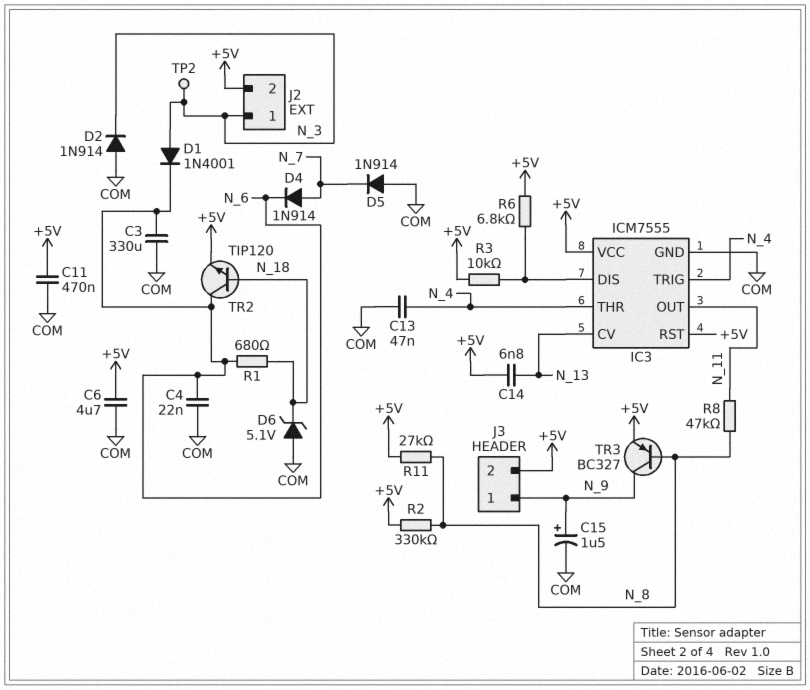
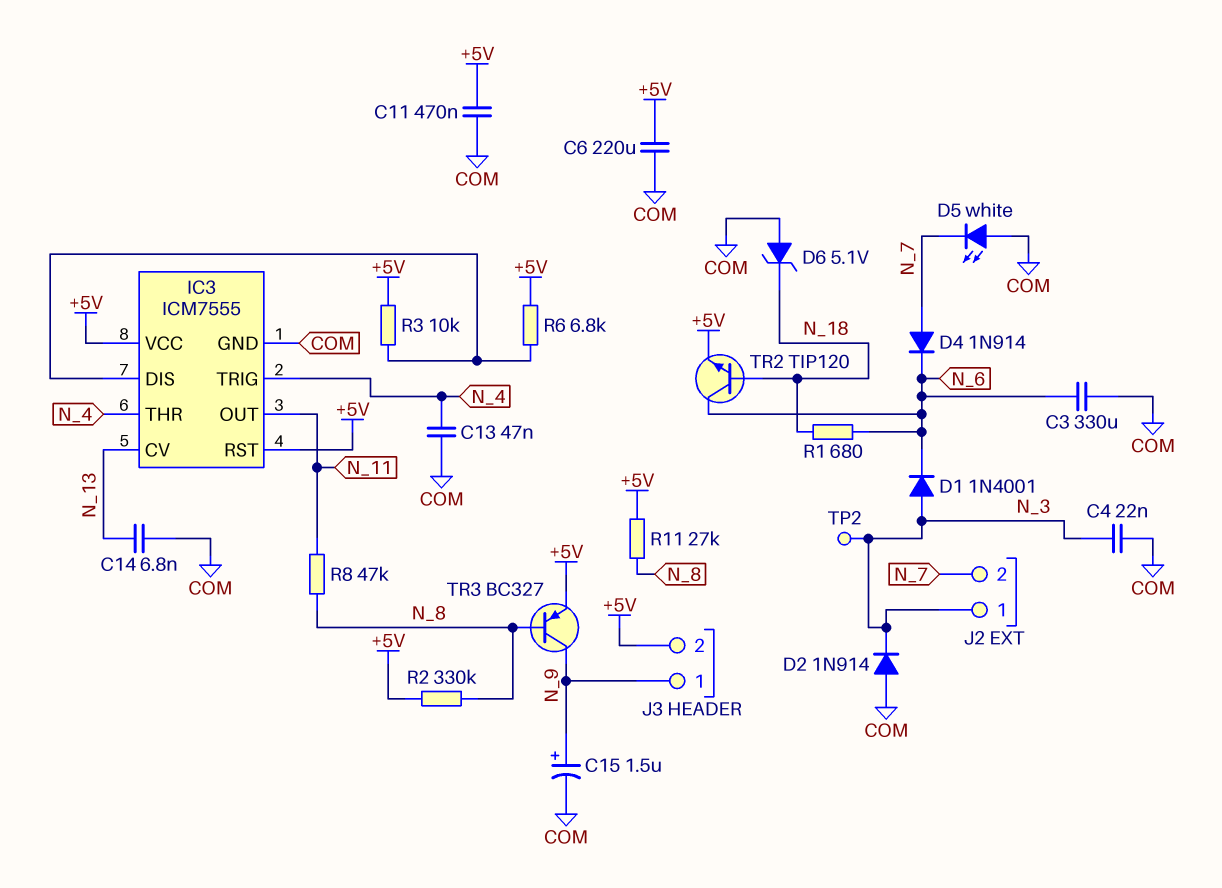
C4: 22nF (COM, N_6) -> 22nF (COM, N_3)
C6: 4.7uF (+5V, COM) -> 220uF (+5V, COM)
C14: 6.8nF (+5V, N_13) -> 6.8nF (COM, N_13)
D5: diode 1N914 (A COM, K N_7) -> LED white (A COM, K N_7)
J2 pin 2: +5V -> N_7

